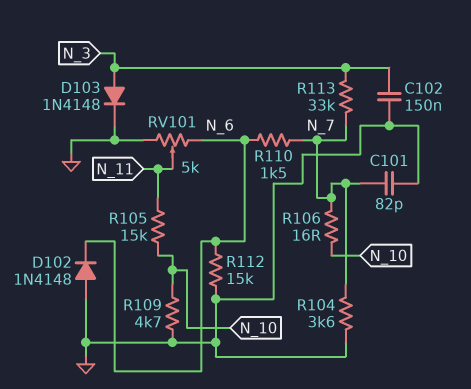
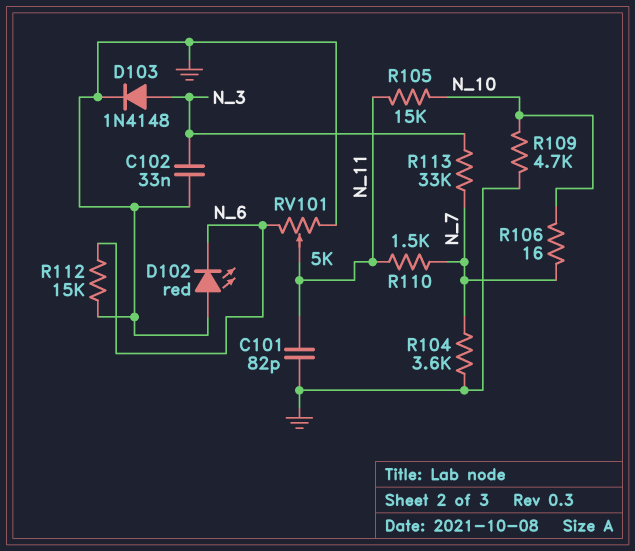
C101: 82pF (GND, N_7) -> 82pF (GND, N_11)
C102: 150nF (GND, N_3) -> 33nF (GND, N_3)
D102: diode 1N4148 (A GND, K N_6) -> LED red (A GND, K N_6)
R110: 1.5k (N_6, N_7) -> 1.5k (N_7, N_11)

